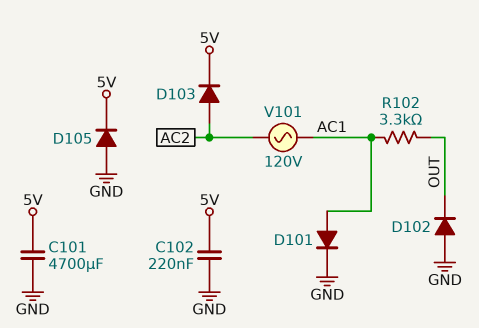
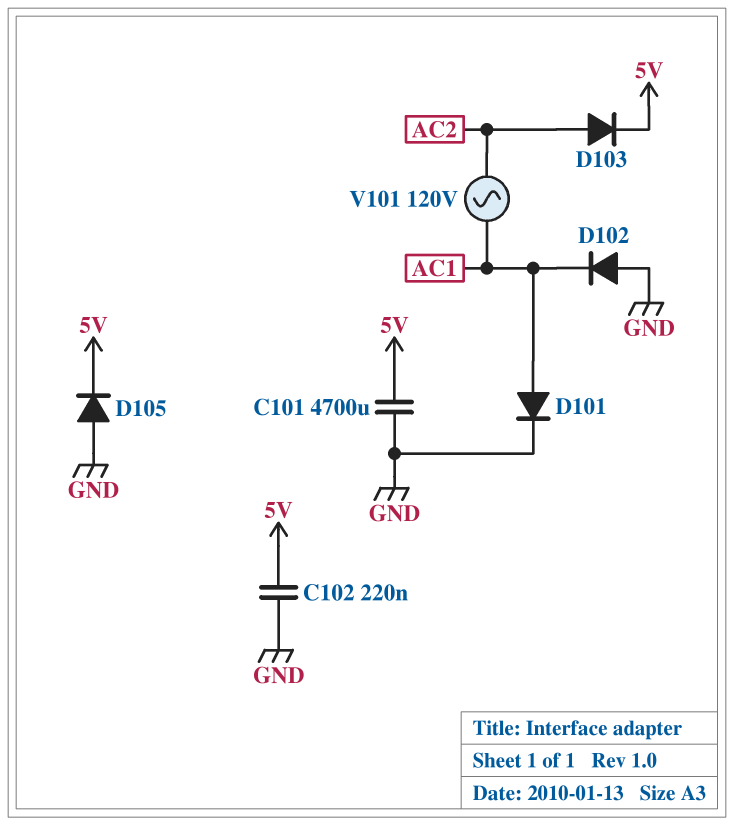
D102: diode (A GND, K OUT) -> diode (A GND, K AC1)
R102: 3.3k (AC1, OUT) -> none

